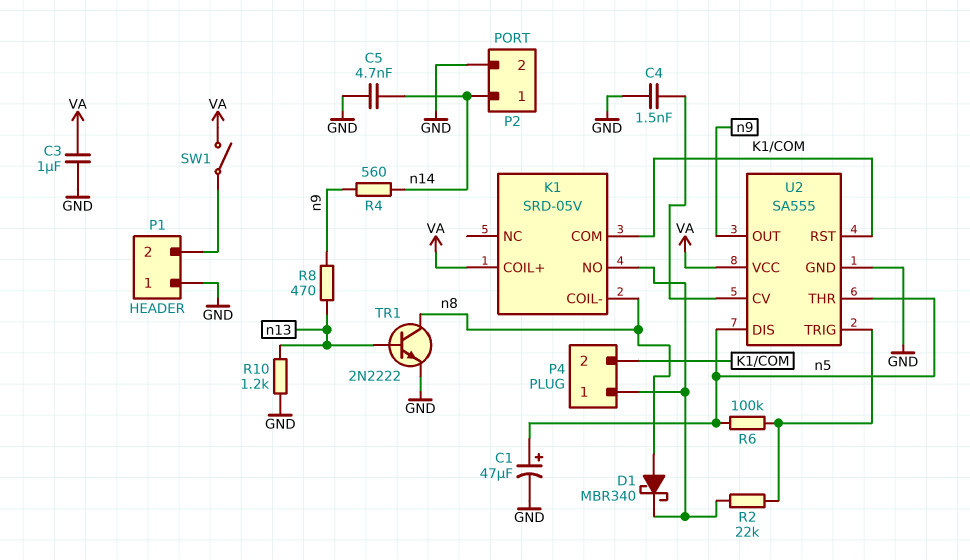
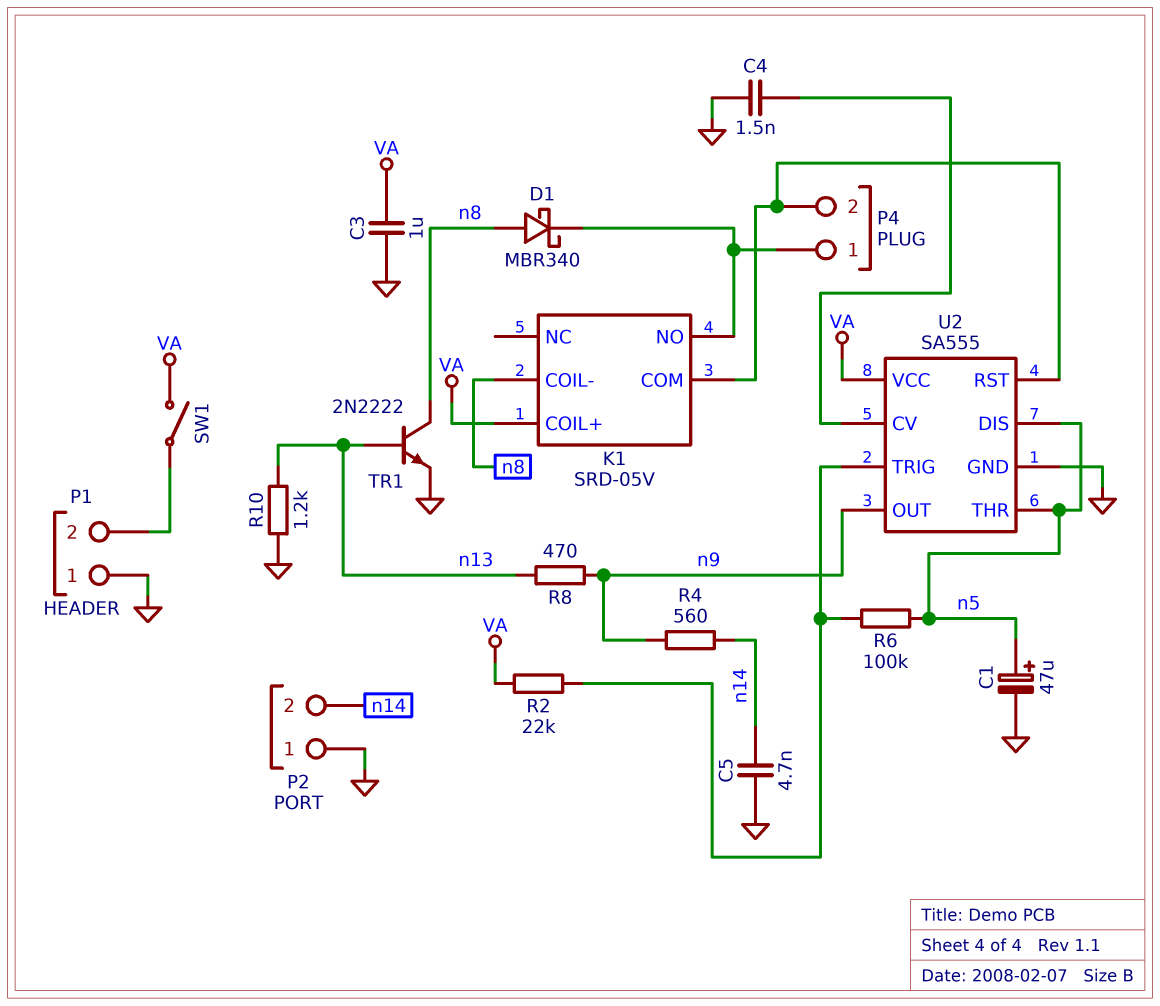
P2 pin 1: n14 -> GND
P2 pin 2: GND -> n14
R2: 22k (K1/NO, U2/TRIG) -> 22k (U2/TRIG, VA)

